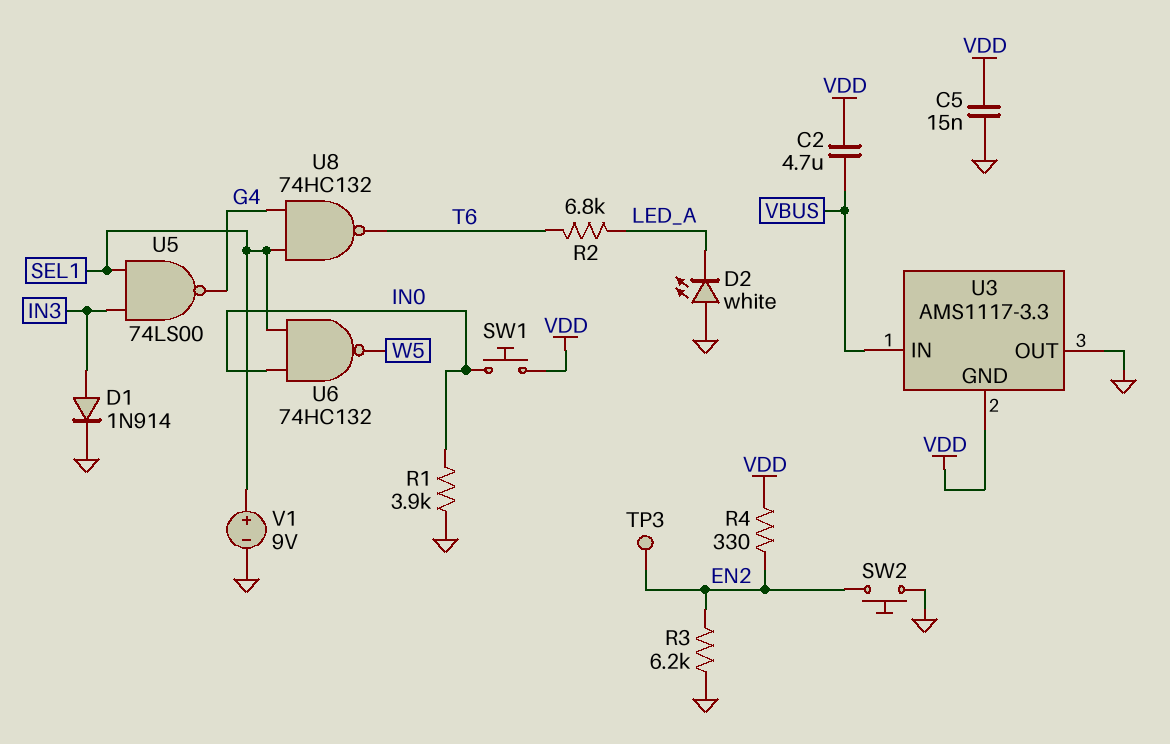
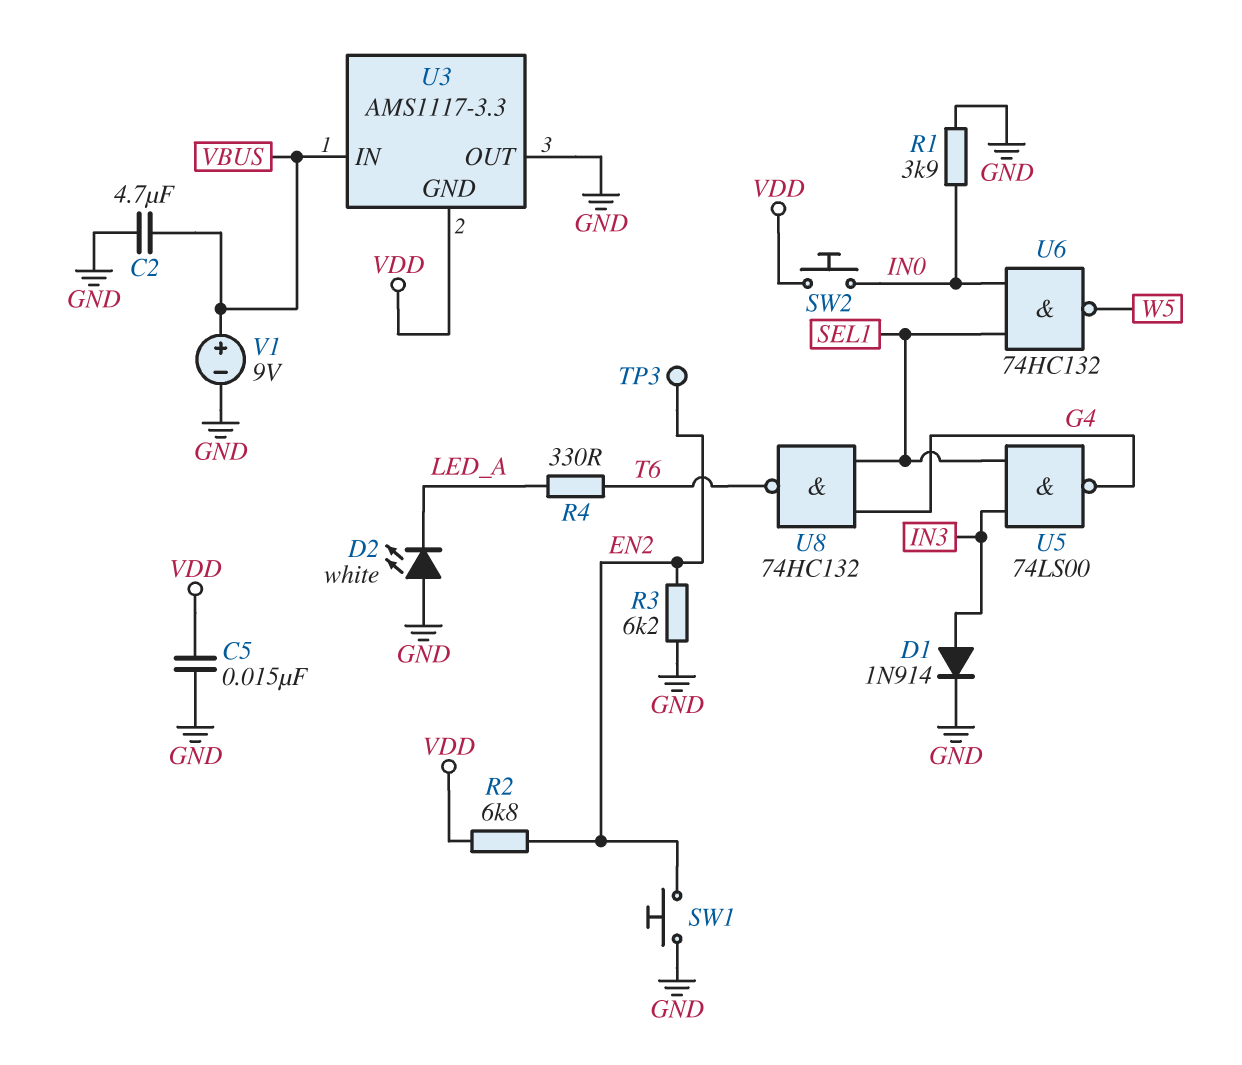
C2: 4.7uF (VBUS, VDD) -> 4.7uF (GND, VBUS)
R2: 6.8k (LED_A, T6) -> 6.8k (EN2, VDD)
R4: 330 (EN2, VDD) -> 330 (LED_A, T6)
SW1: button (IN0, VDD) -> button (EN2, GND)
SW2: button (EN2, GND) -> button (IN0, VDD)
V1: 9V (plus SEL1, minus GND) -> 9V (plus VBUS, minus GND)

